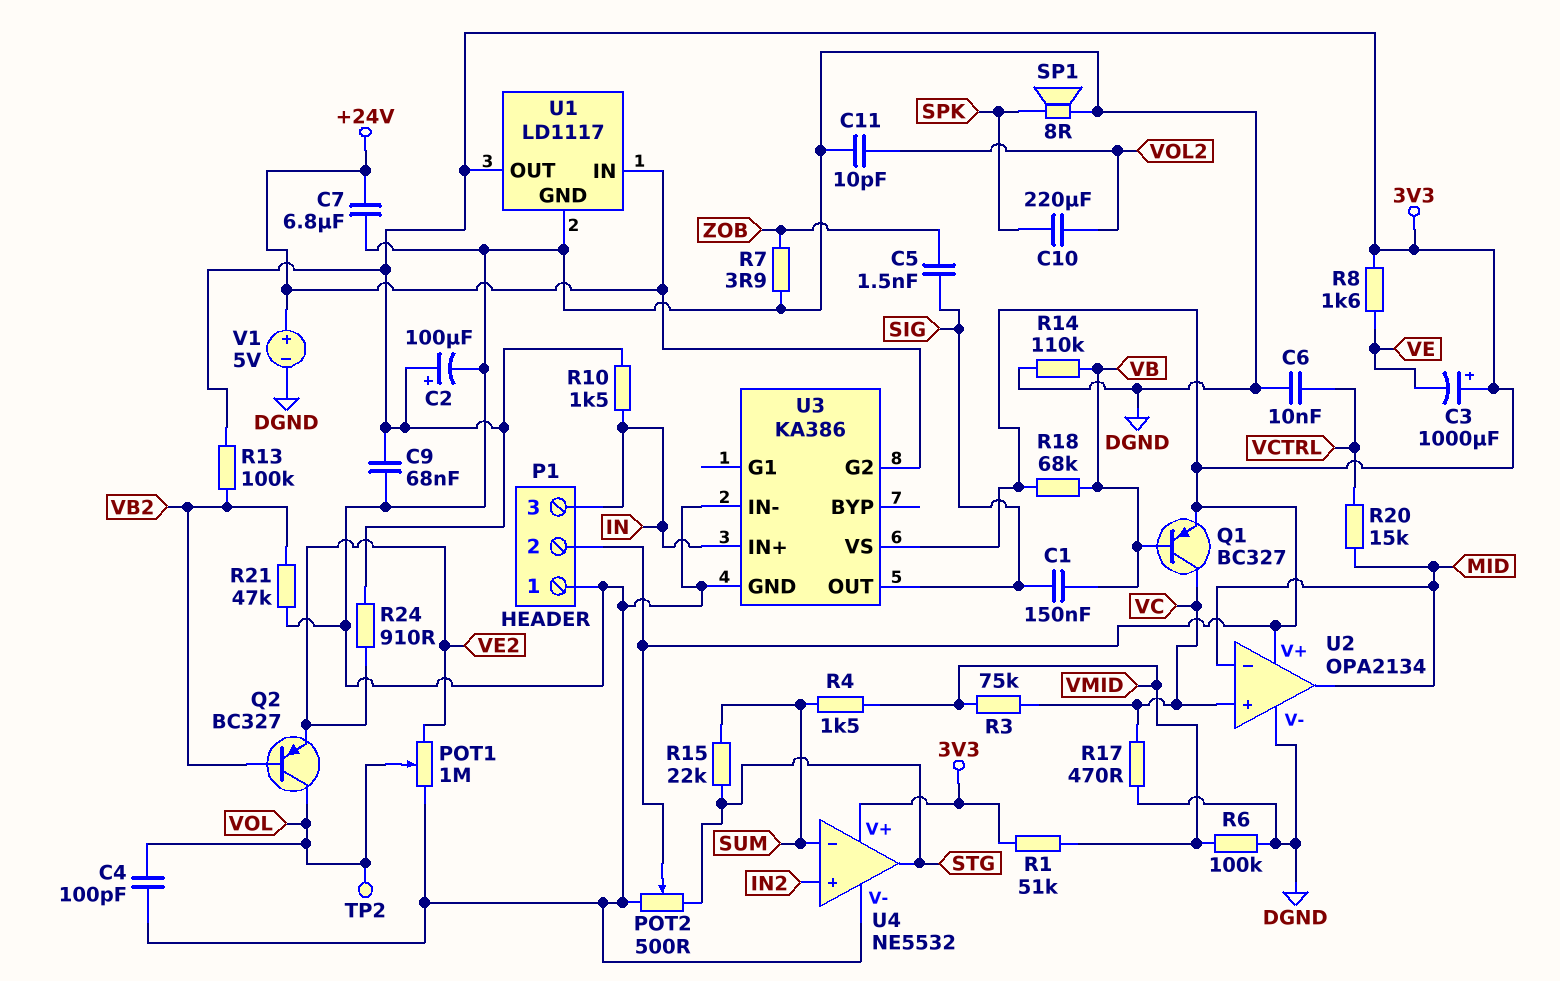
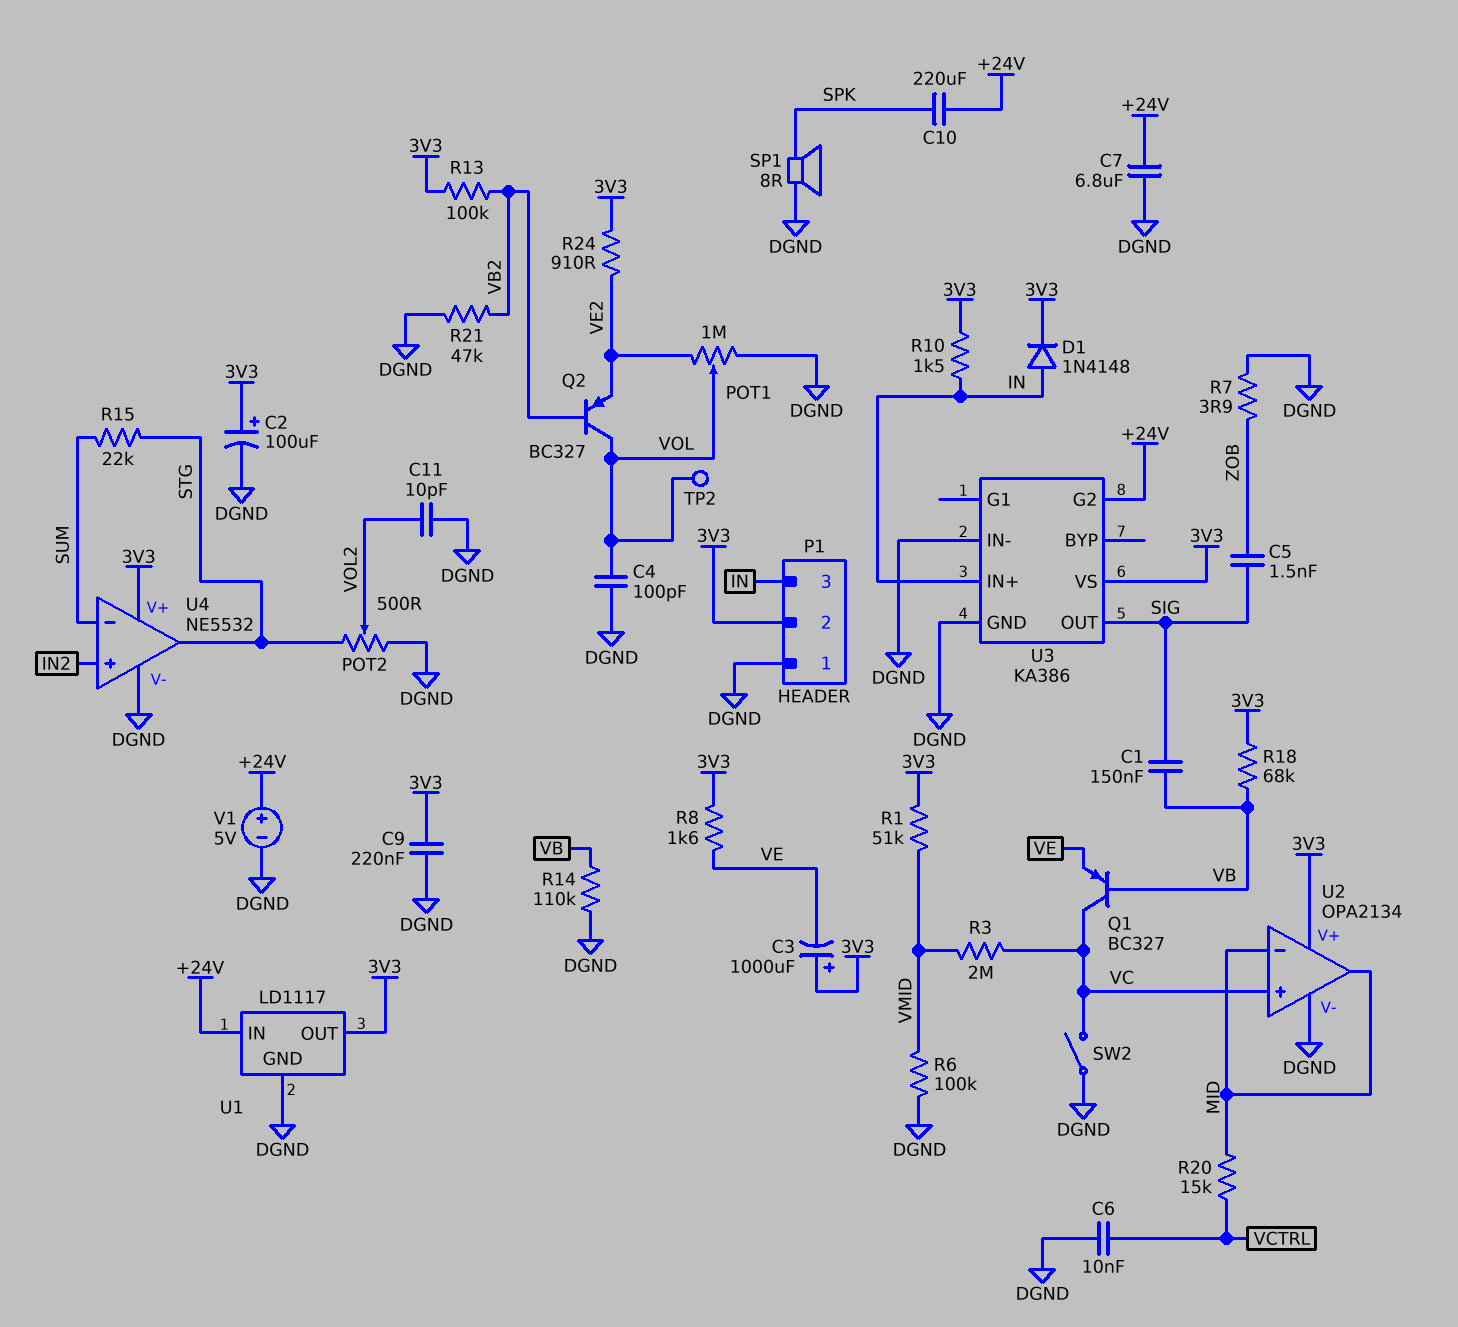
C9: 68nF (3V3, DGND) -> 220nF (3V3, DGND)
C10: 220uF (SPK, VOL2) -> 220uF (+24V, SPK)
D1: none -> diode 1N4148 (A IN, K 3V3)
POT2: 500 (DGND, STG, wiper 3V3) -> 500 (DGND, STG, wiper VOL2)
Q1: PNP BC327 (B VB, C VC, E 3V3) -> PNP BC327 (B VB, C VC, E VE)
R3: 75k (VC, VMID) -> 2M (VC, VMID)
R4: 1.5k (SUM, VMID) -> none
R17: 470 (DGND, VC) -> none
SW2: none -> switch (DGND, VC)

